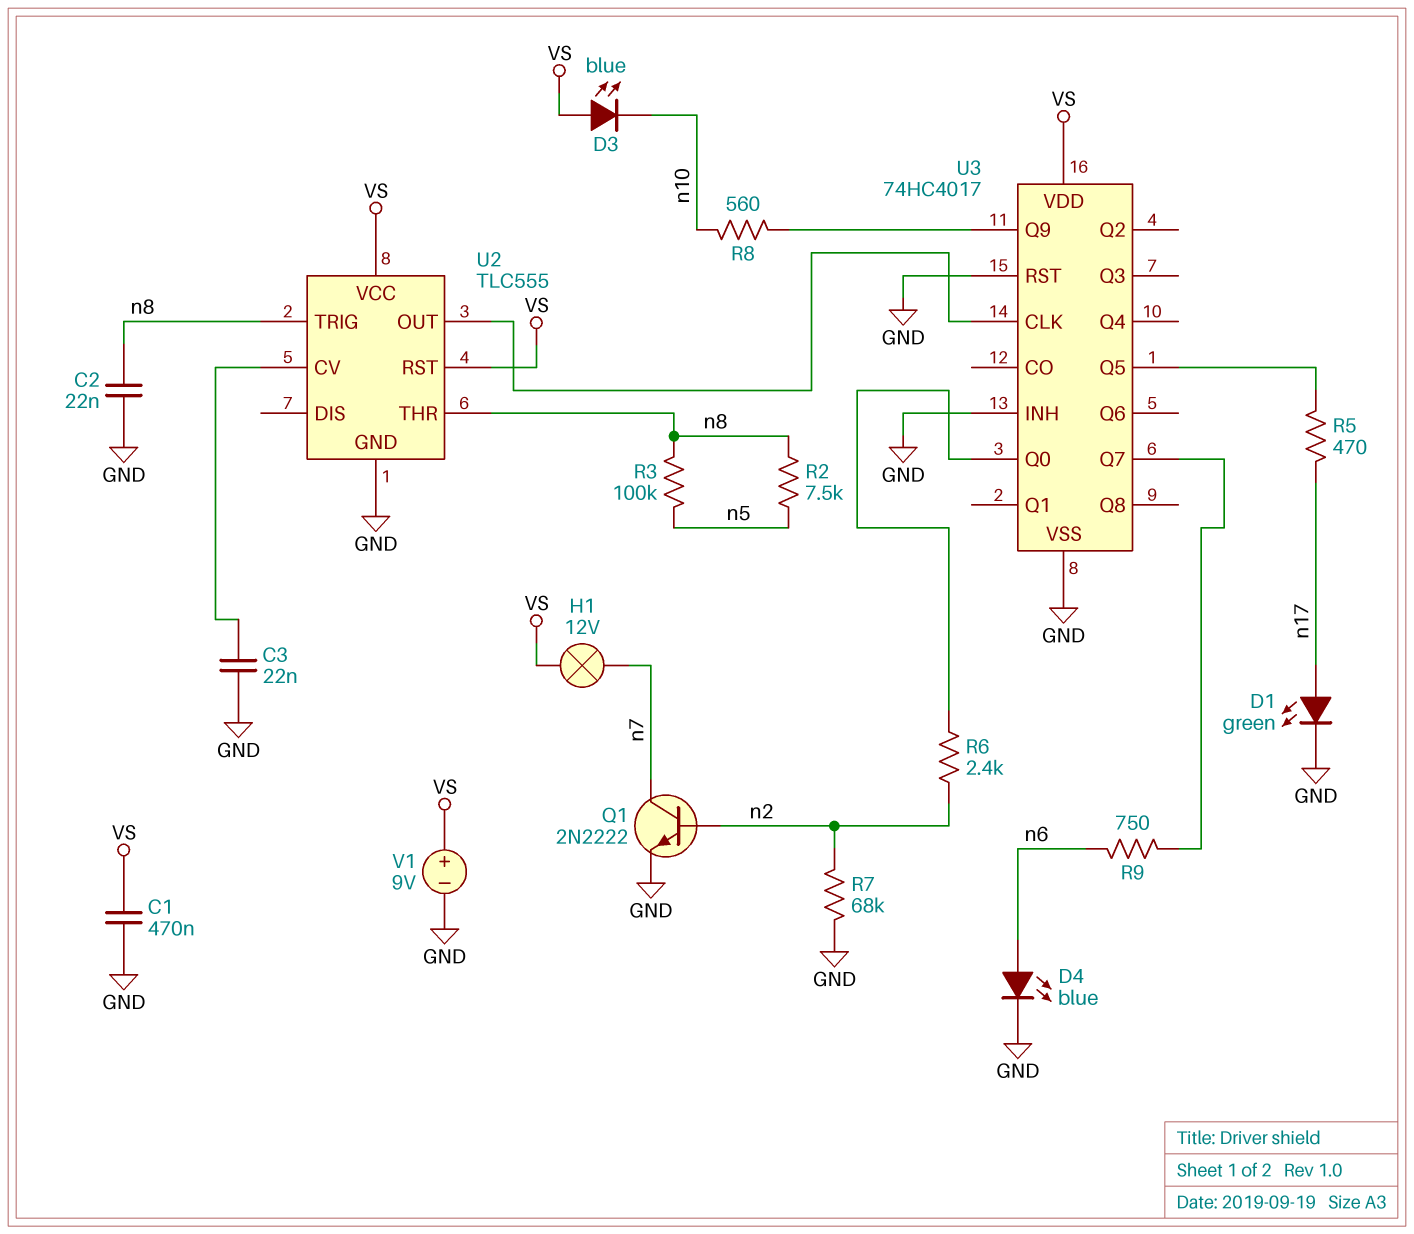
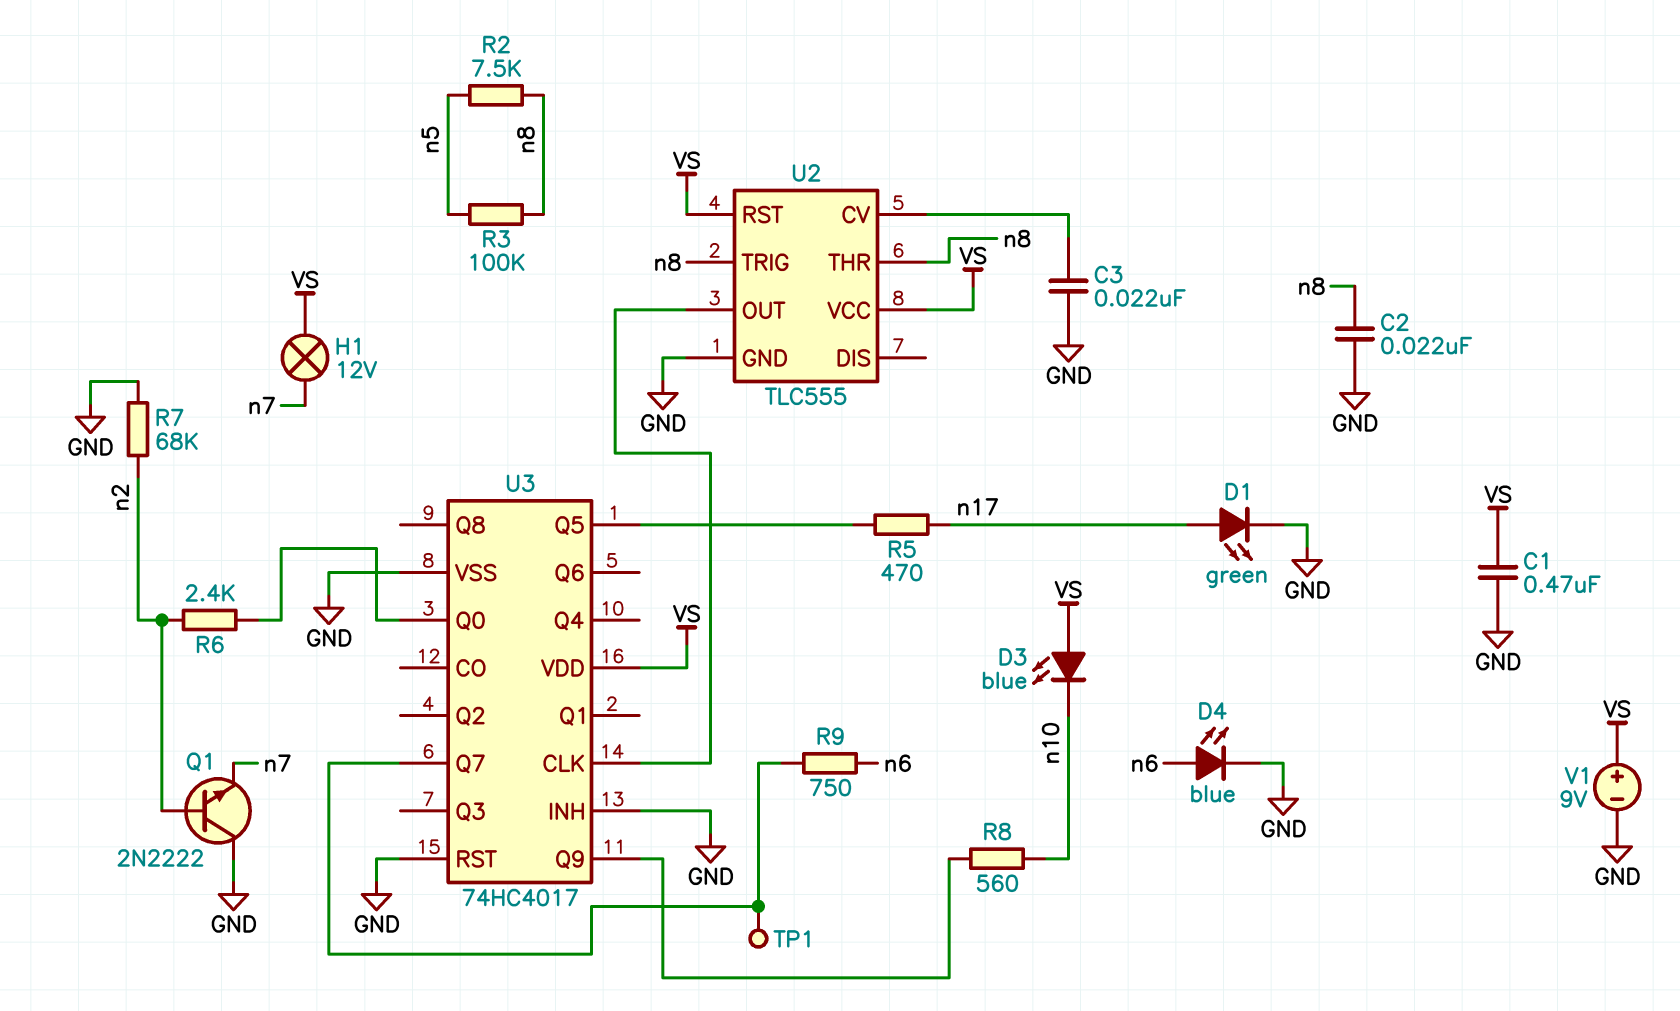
Q1: NPN 2N2222 (B n2, C n7, E GND) -> NPN 2N2222 (B n2, C GND, E n7)
TP1: none -> test point (U3/Q7)

